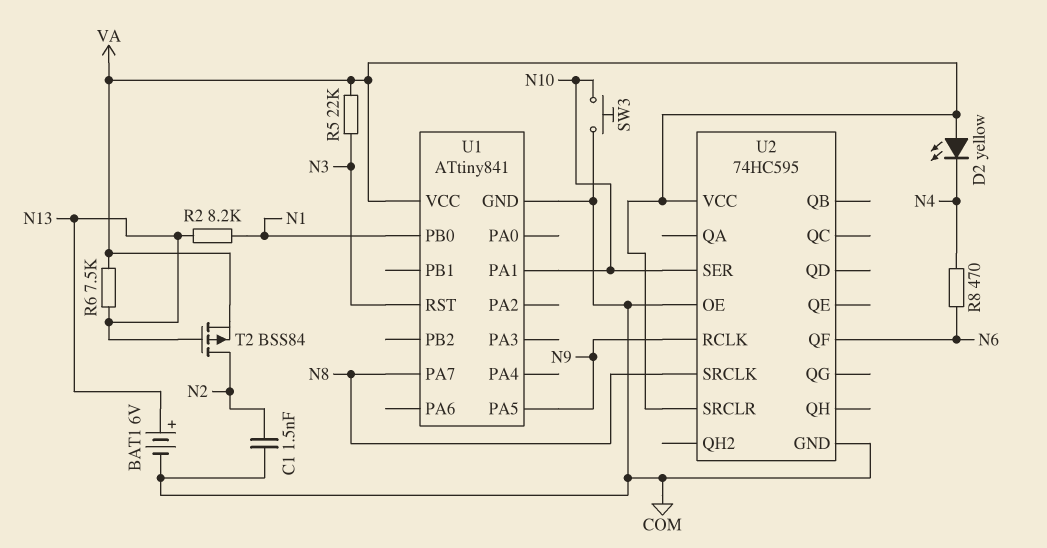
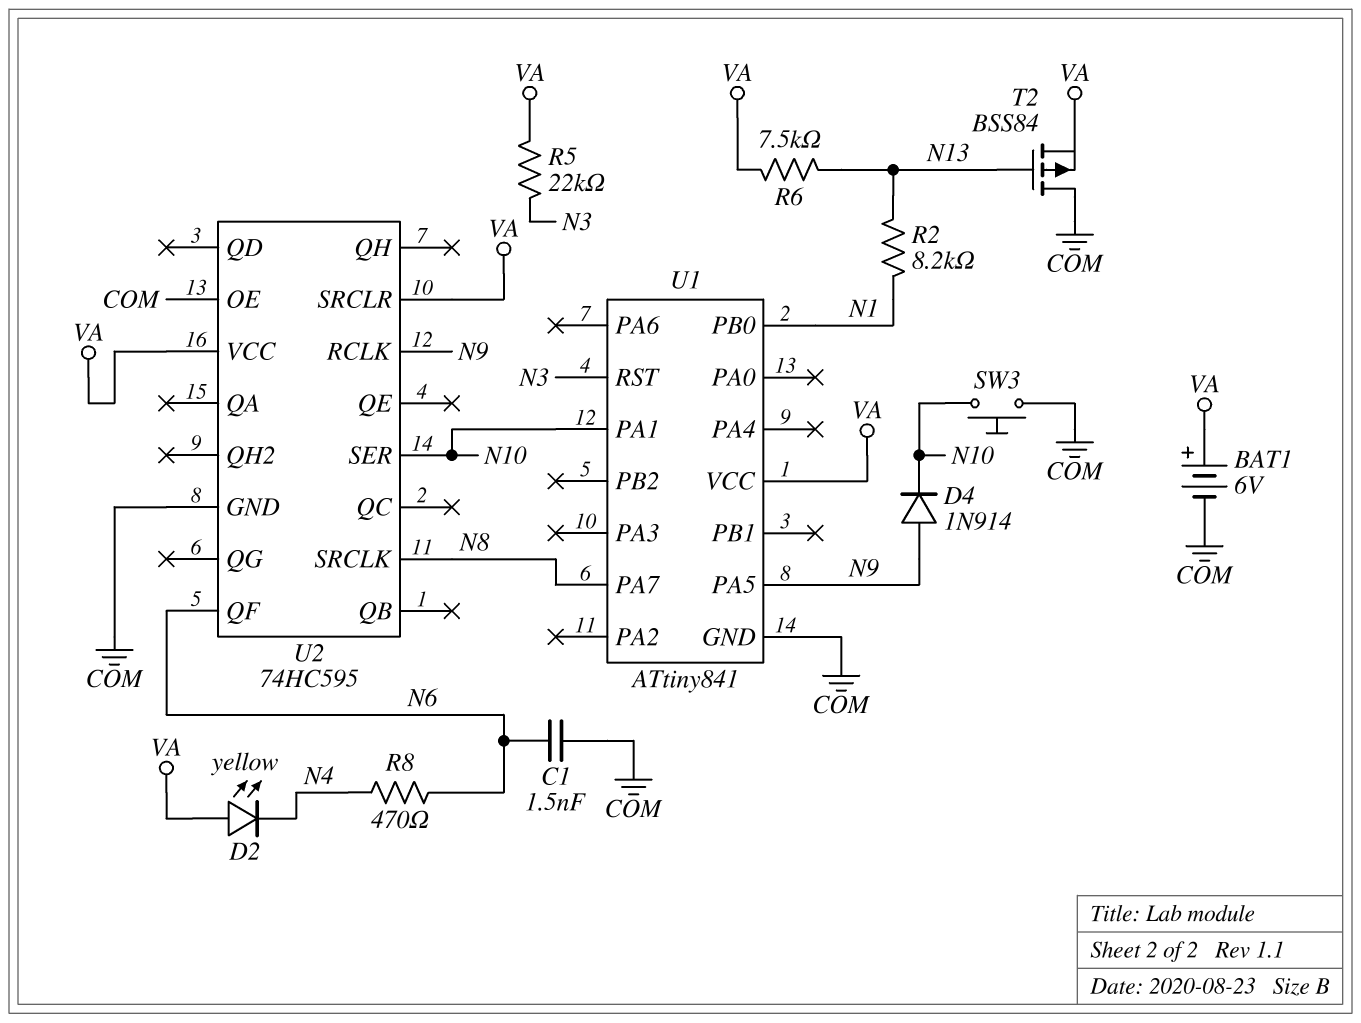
BAT1: 6V (plus N13, minus COM) -> 6V (plus VA, minus COM)
C1: 1.5nF (COM, N2) -> 1.5nF (COM, N6)
D4: none -> diode 1N914 (A N9, K N10)
T2: PMOS BSS84 (G N13, D N2, S VA) -> PMOS BSS84 (G N13, D COM, S VA)

